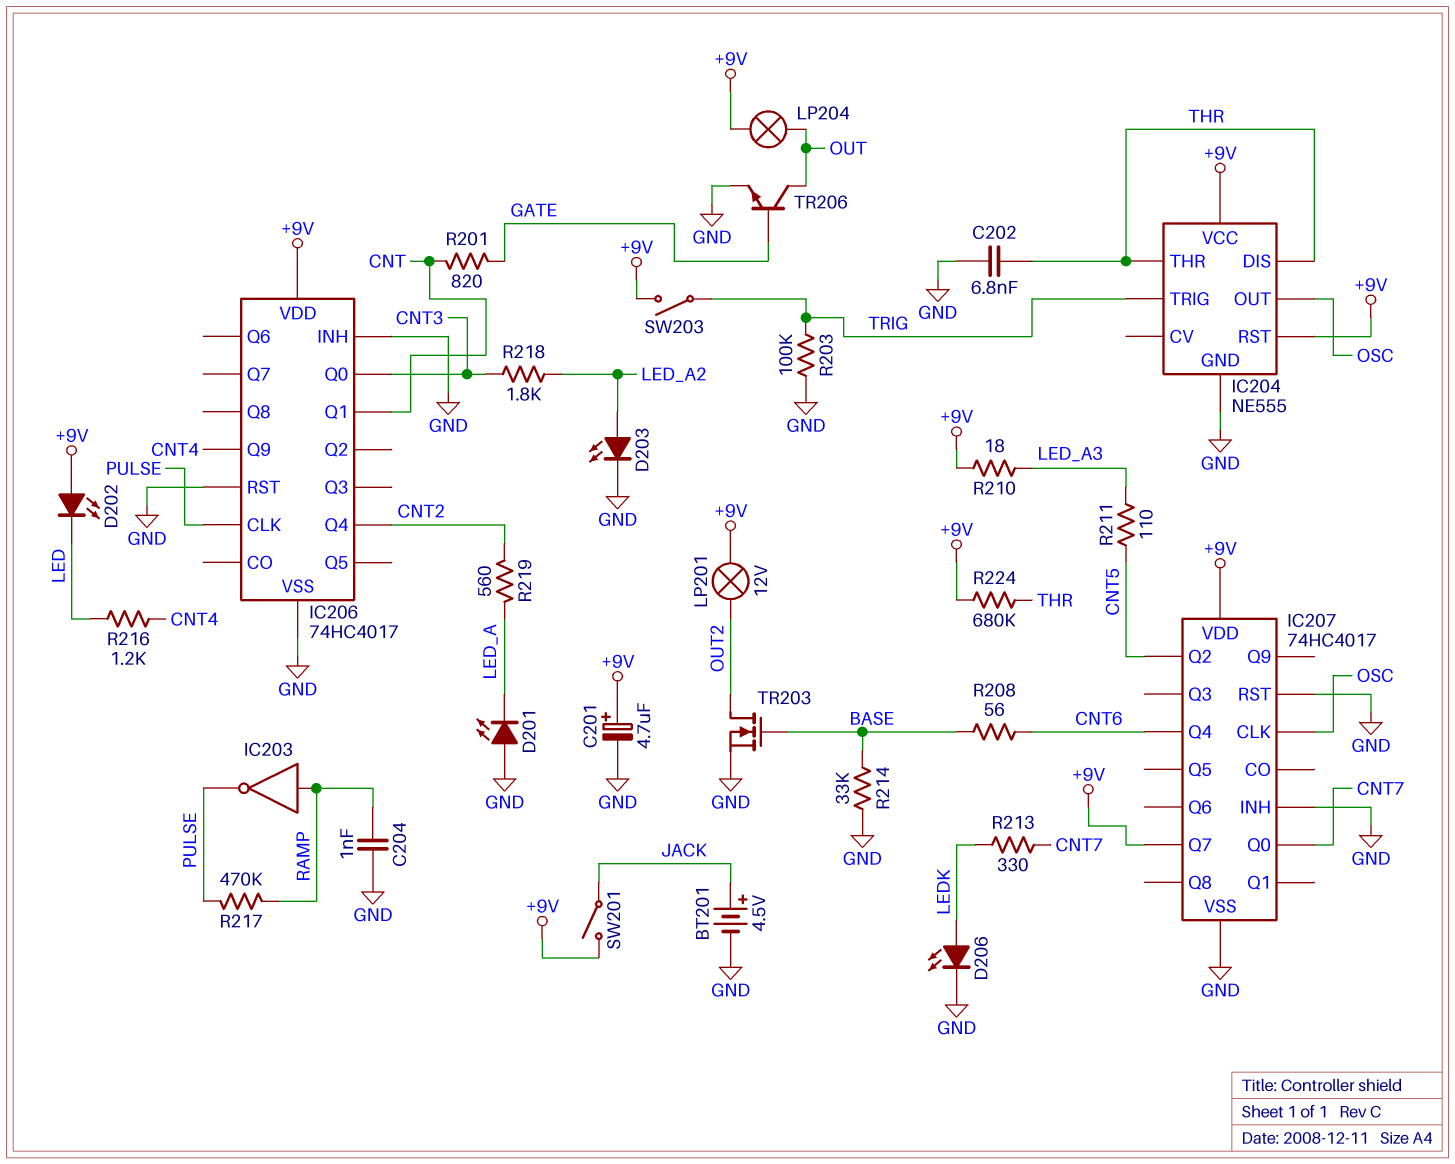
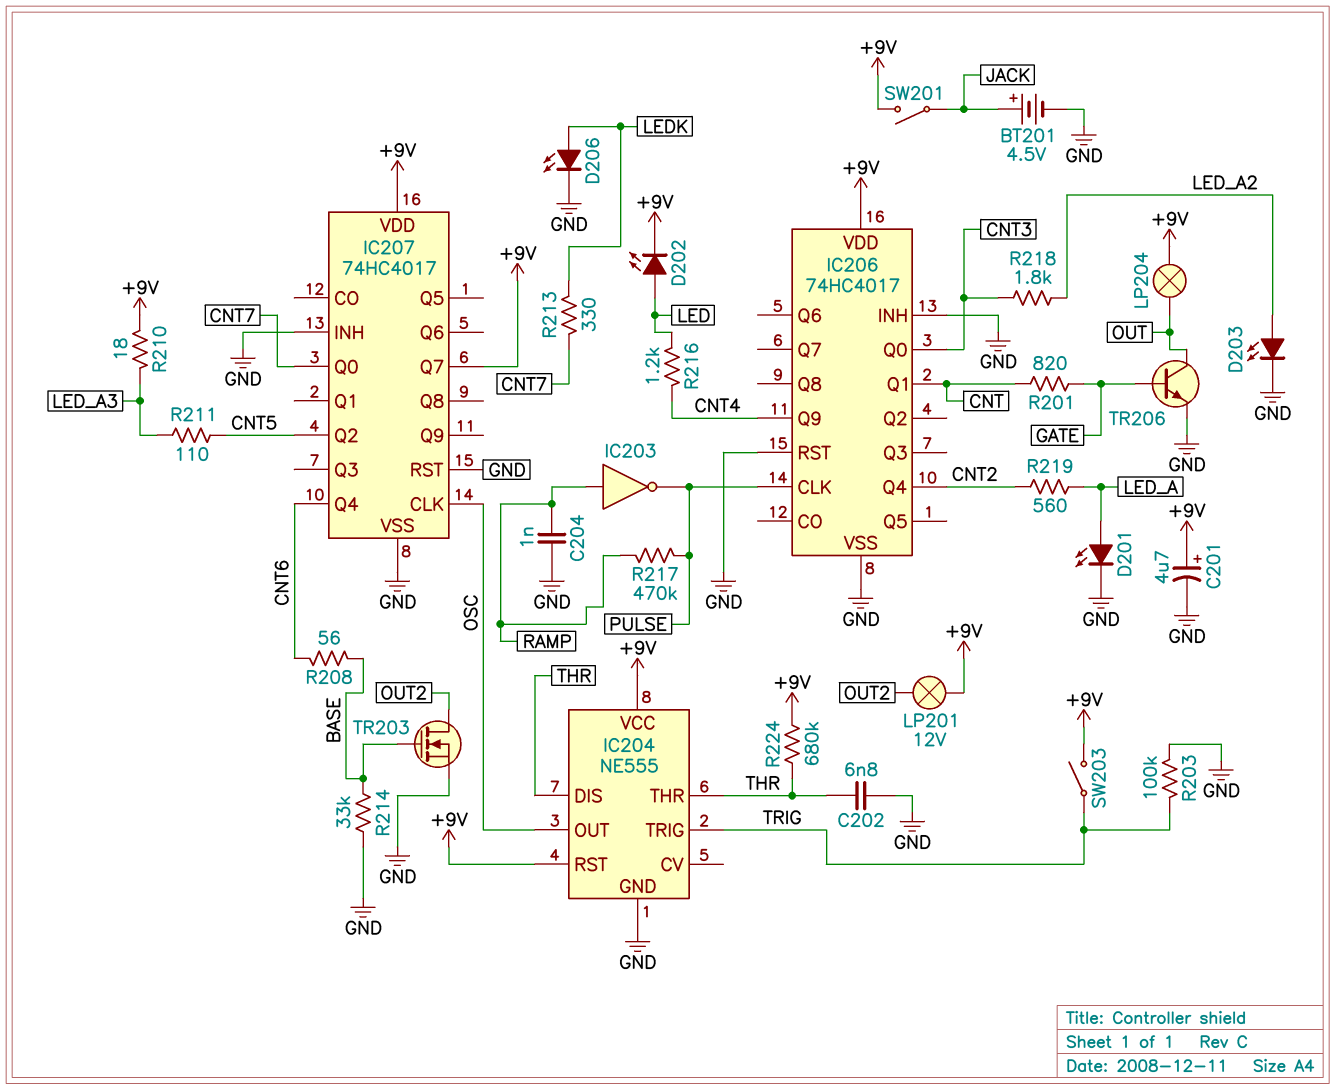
D201: LED (A GND, K LED_A) -> LED (A LED_A, K GND)
D202: LED (A +9V, K LED) -> LED (A LED, K +9V)

